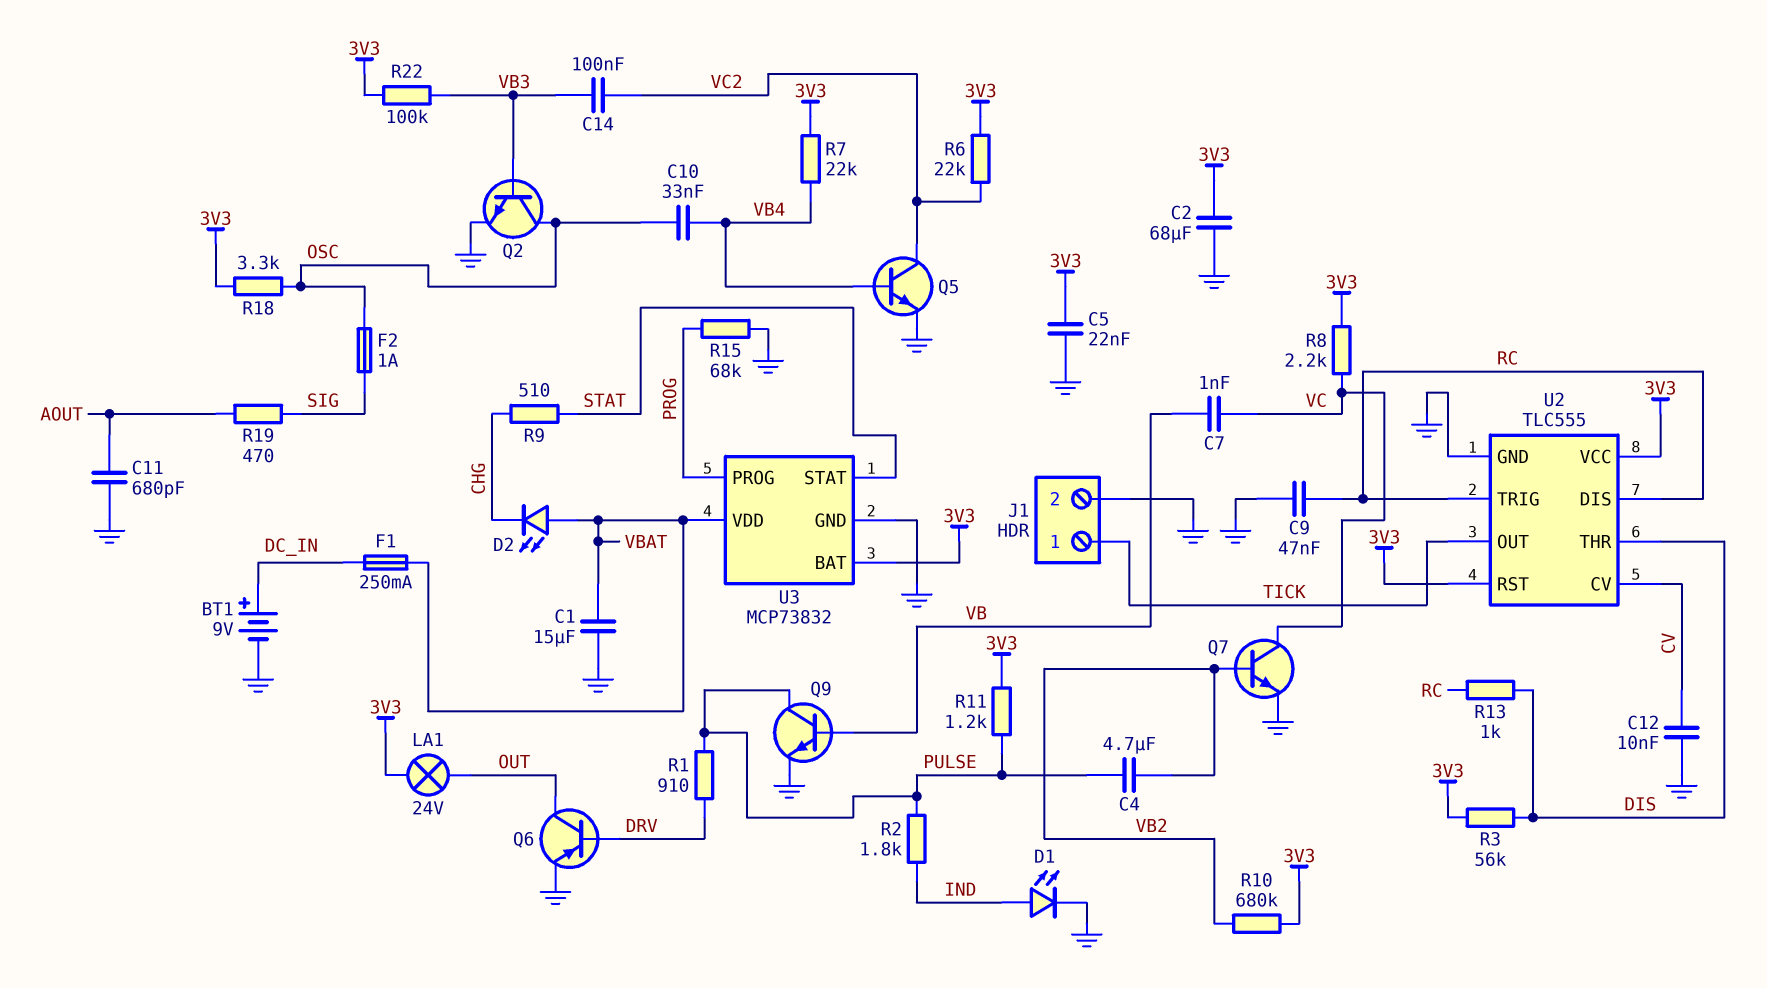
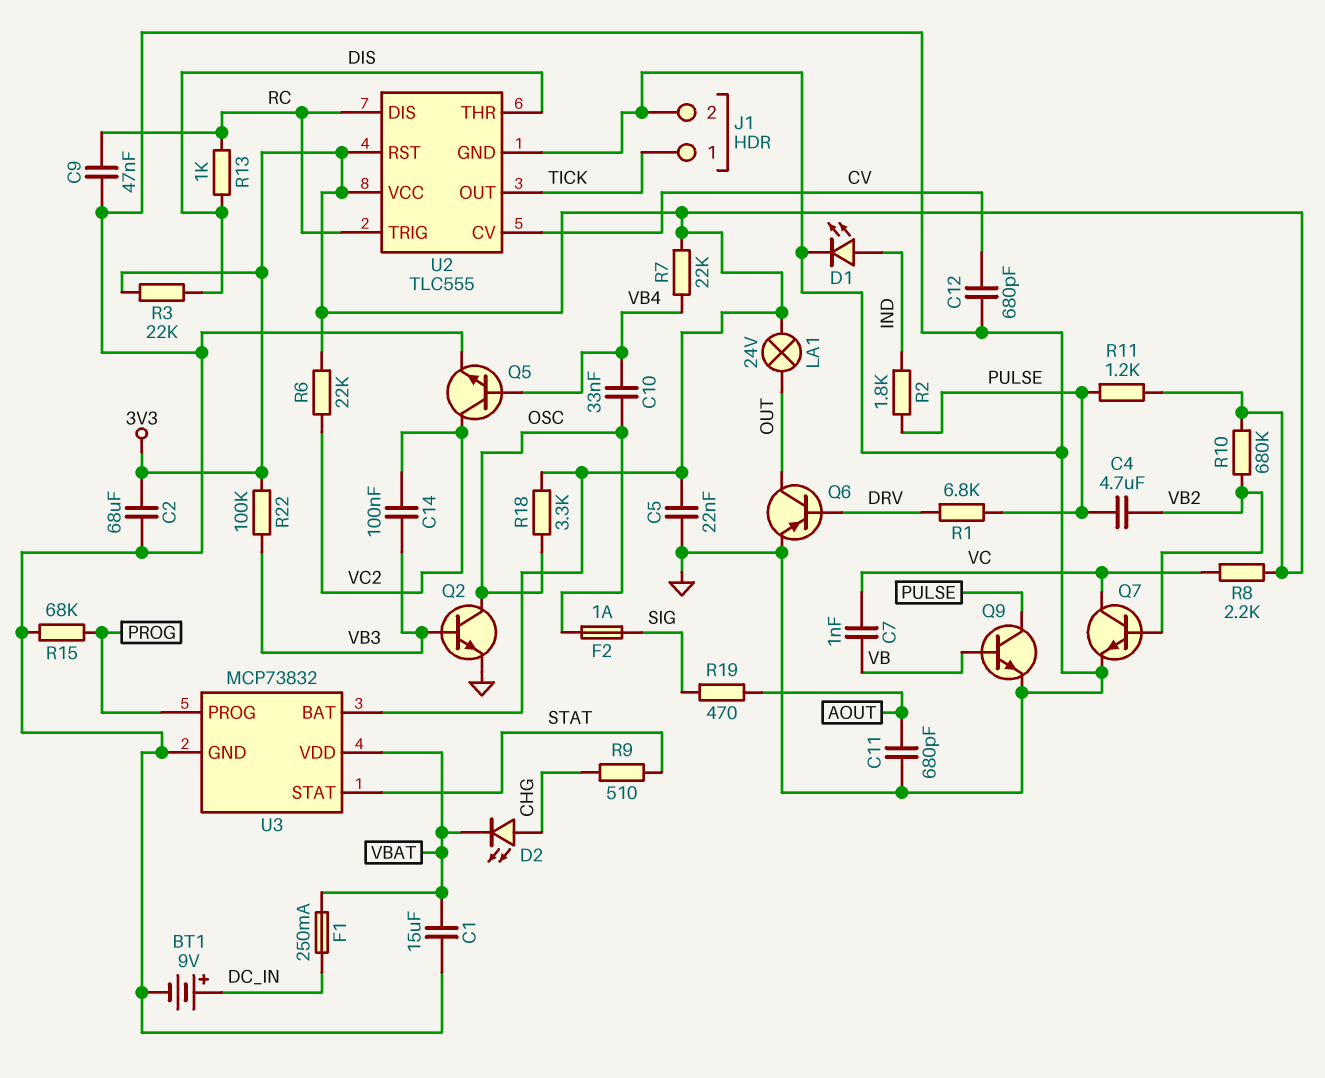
C12: 10nF (CV, GND) -> 680pF (CV, GND)
D2: LED (A VBAT, K CHG) -> LED (A CHG, K VBAT)
R1: 910 (DRV, PULSE) -> 6.8k (DRV, PULSE)
R3: 56k (3V3, DIS) -> 22k (3V3, DIS)

